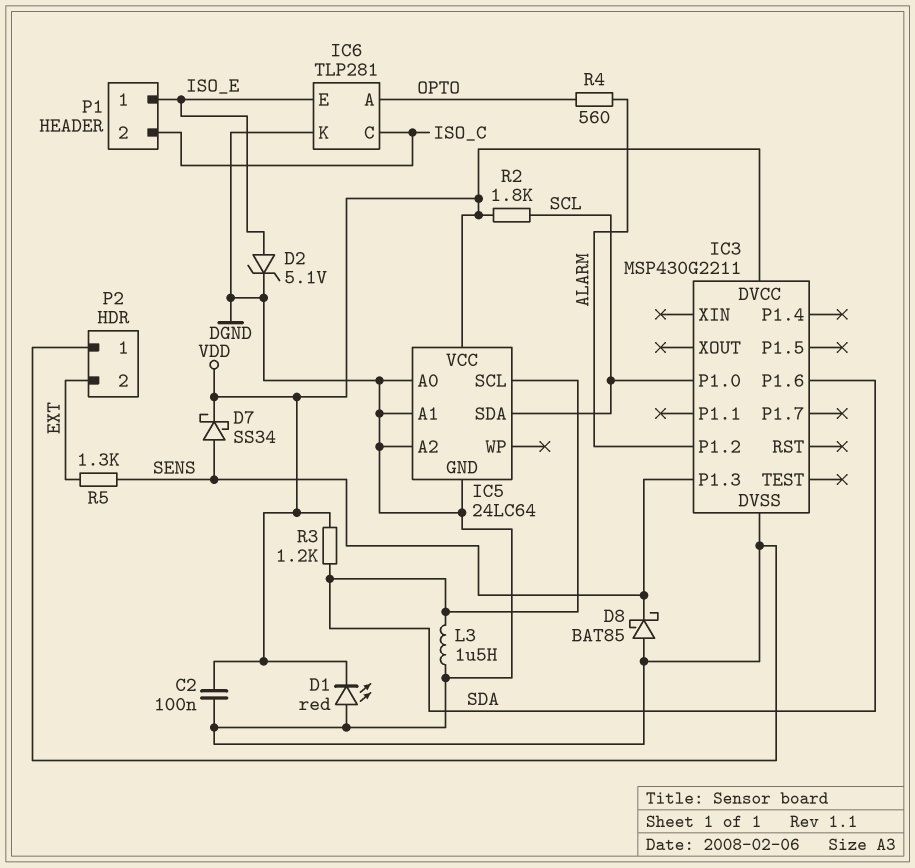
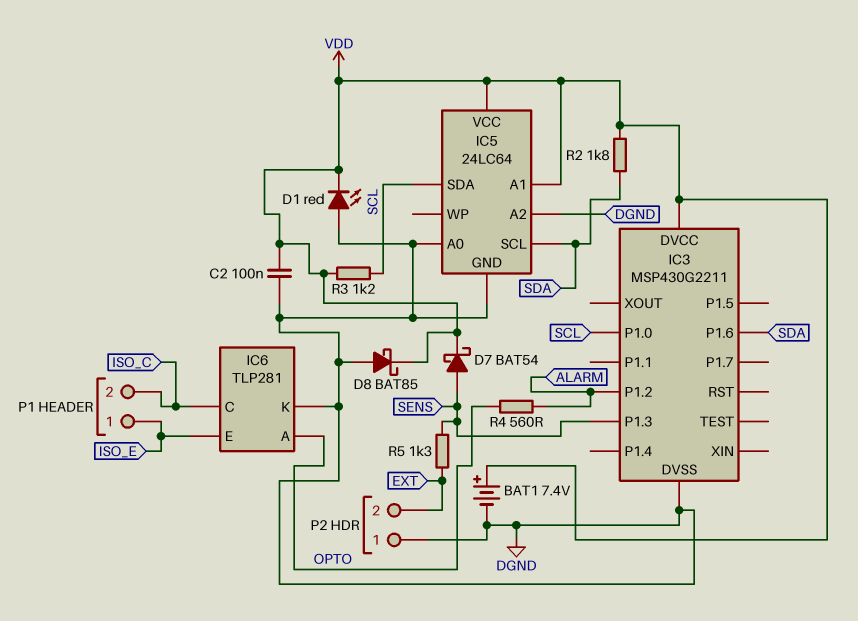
BAT1: none -> 7.4V (plus VDD, minus DGND)
D2: zener 5.1V (A ISO_E, K DGND) -> none
D7: schottky SS34 (A SENS, K VDD) -> schottky BAT54 (A SENS, K VDD)
D8: schottky BAT85 (A DGND, K SENS) -> schottky BAT85 (A DGND, K VDD)
IC5 pin A1: DGND -> VDD
L3: 1.5uH (DGND, SDA) -> none
R2: 1.8k (SCL, VDD) -> 1.8k (SDA, VDD)
R3: 1.2k (SDA, VDD) -> 1.2k (SCL, VDD)

